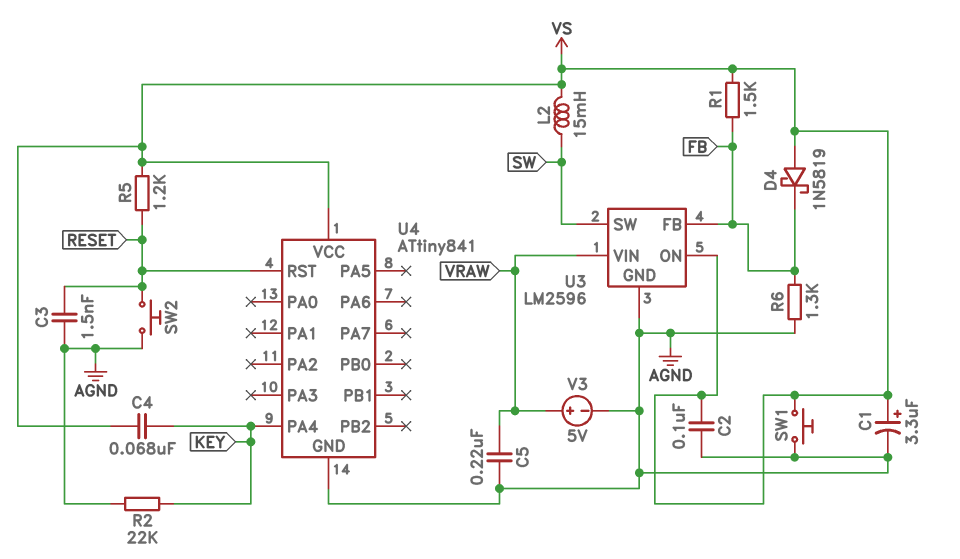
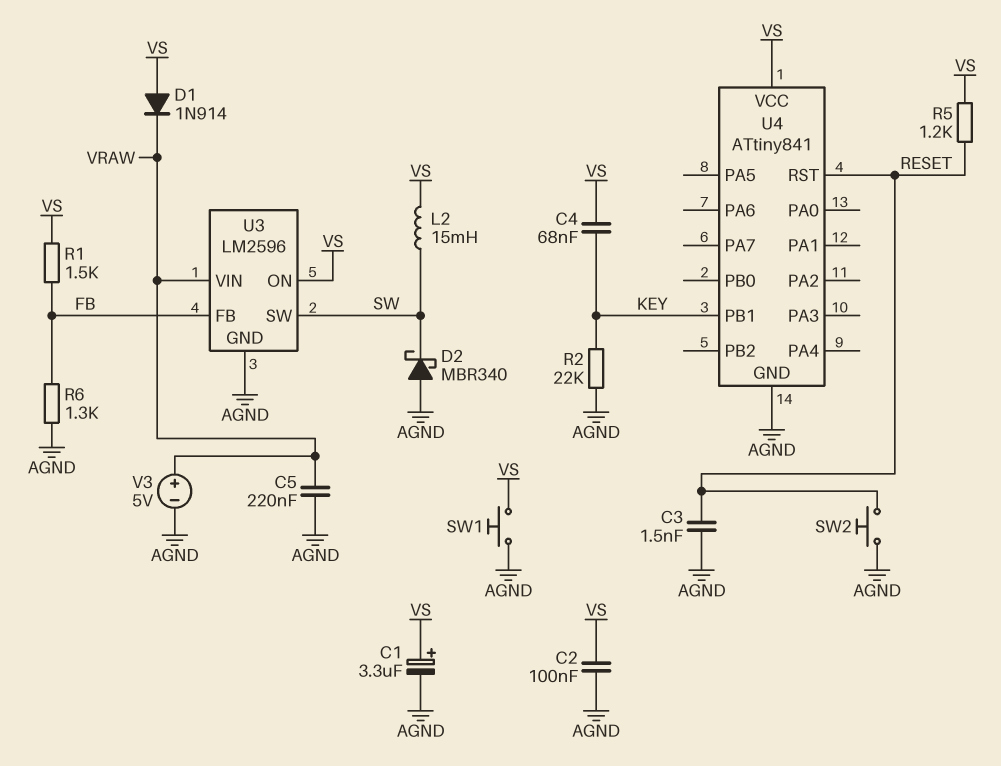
D1: none -> diode 1N914 (A VS, K VRAW)
D2: none -> schottky MBR340 (A AGND, K SW)
D4: schottky 1N5819 (A VS, K FB) -> none
U4 pin PA4: KEY -> none
U4 pin PB1: none -> KEY

